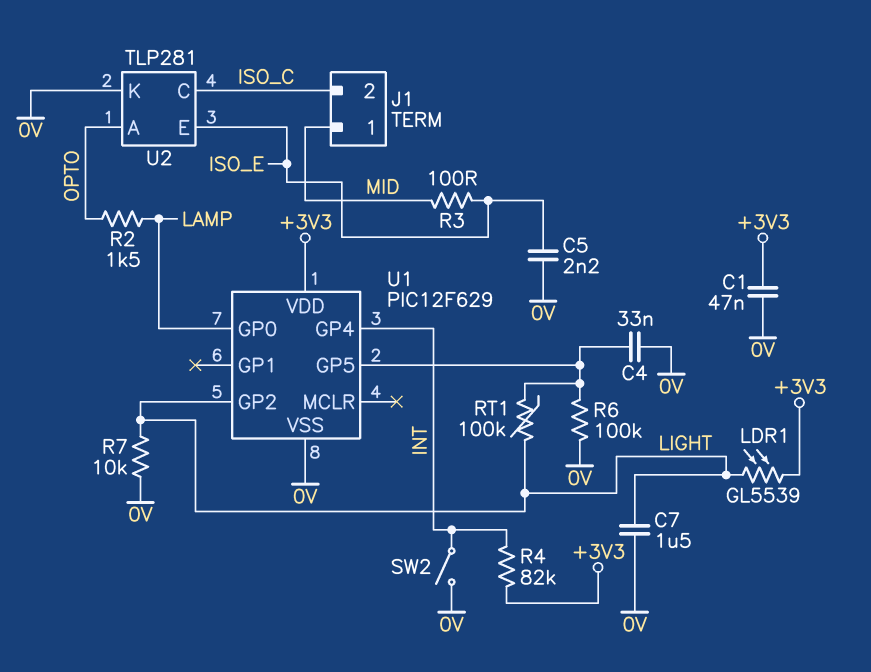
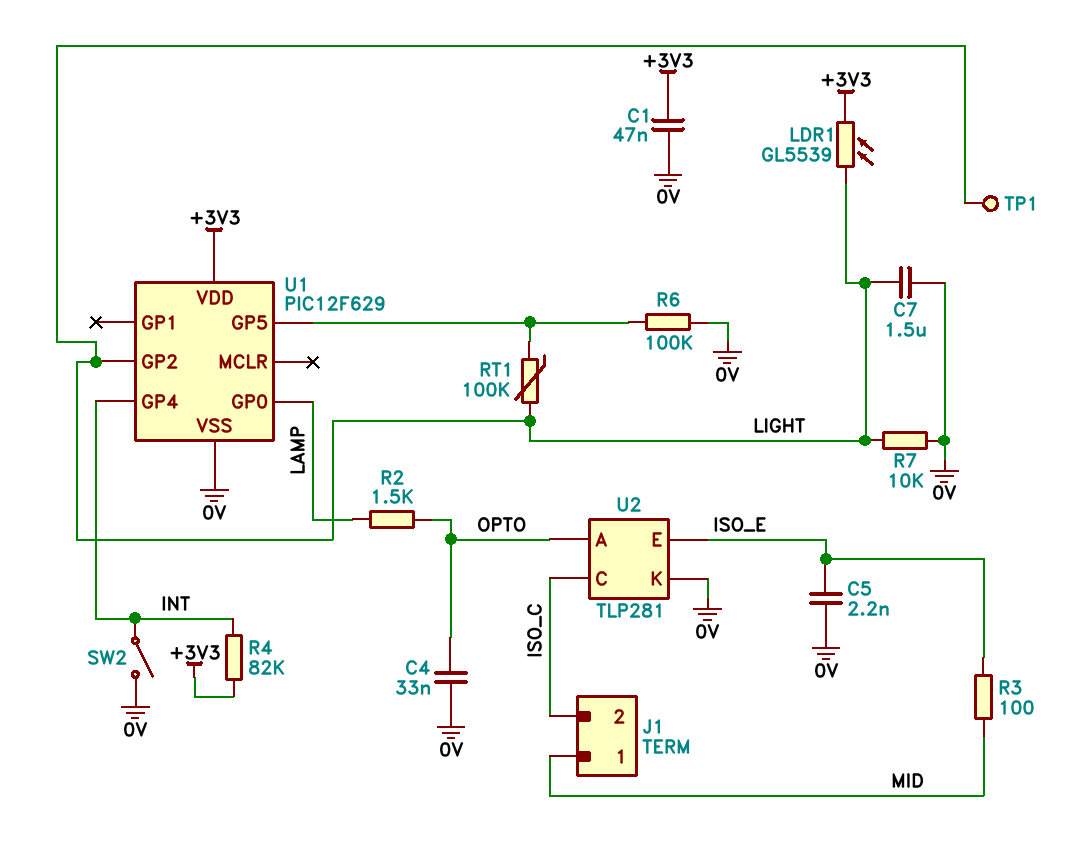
C4: 33nF (0V, U1/GP5) -> 33nF (0V, OPTO)
TP1: none -> test point (LIGHT)

